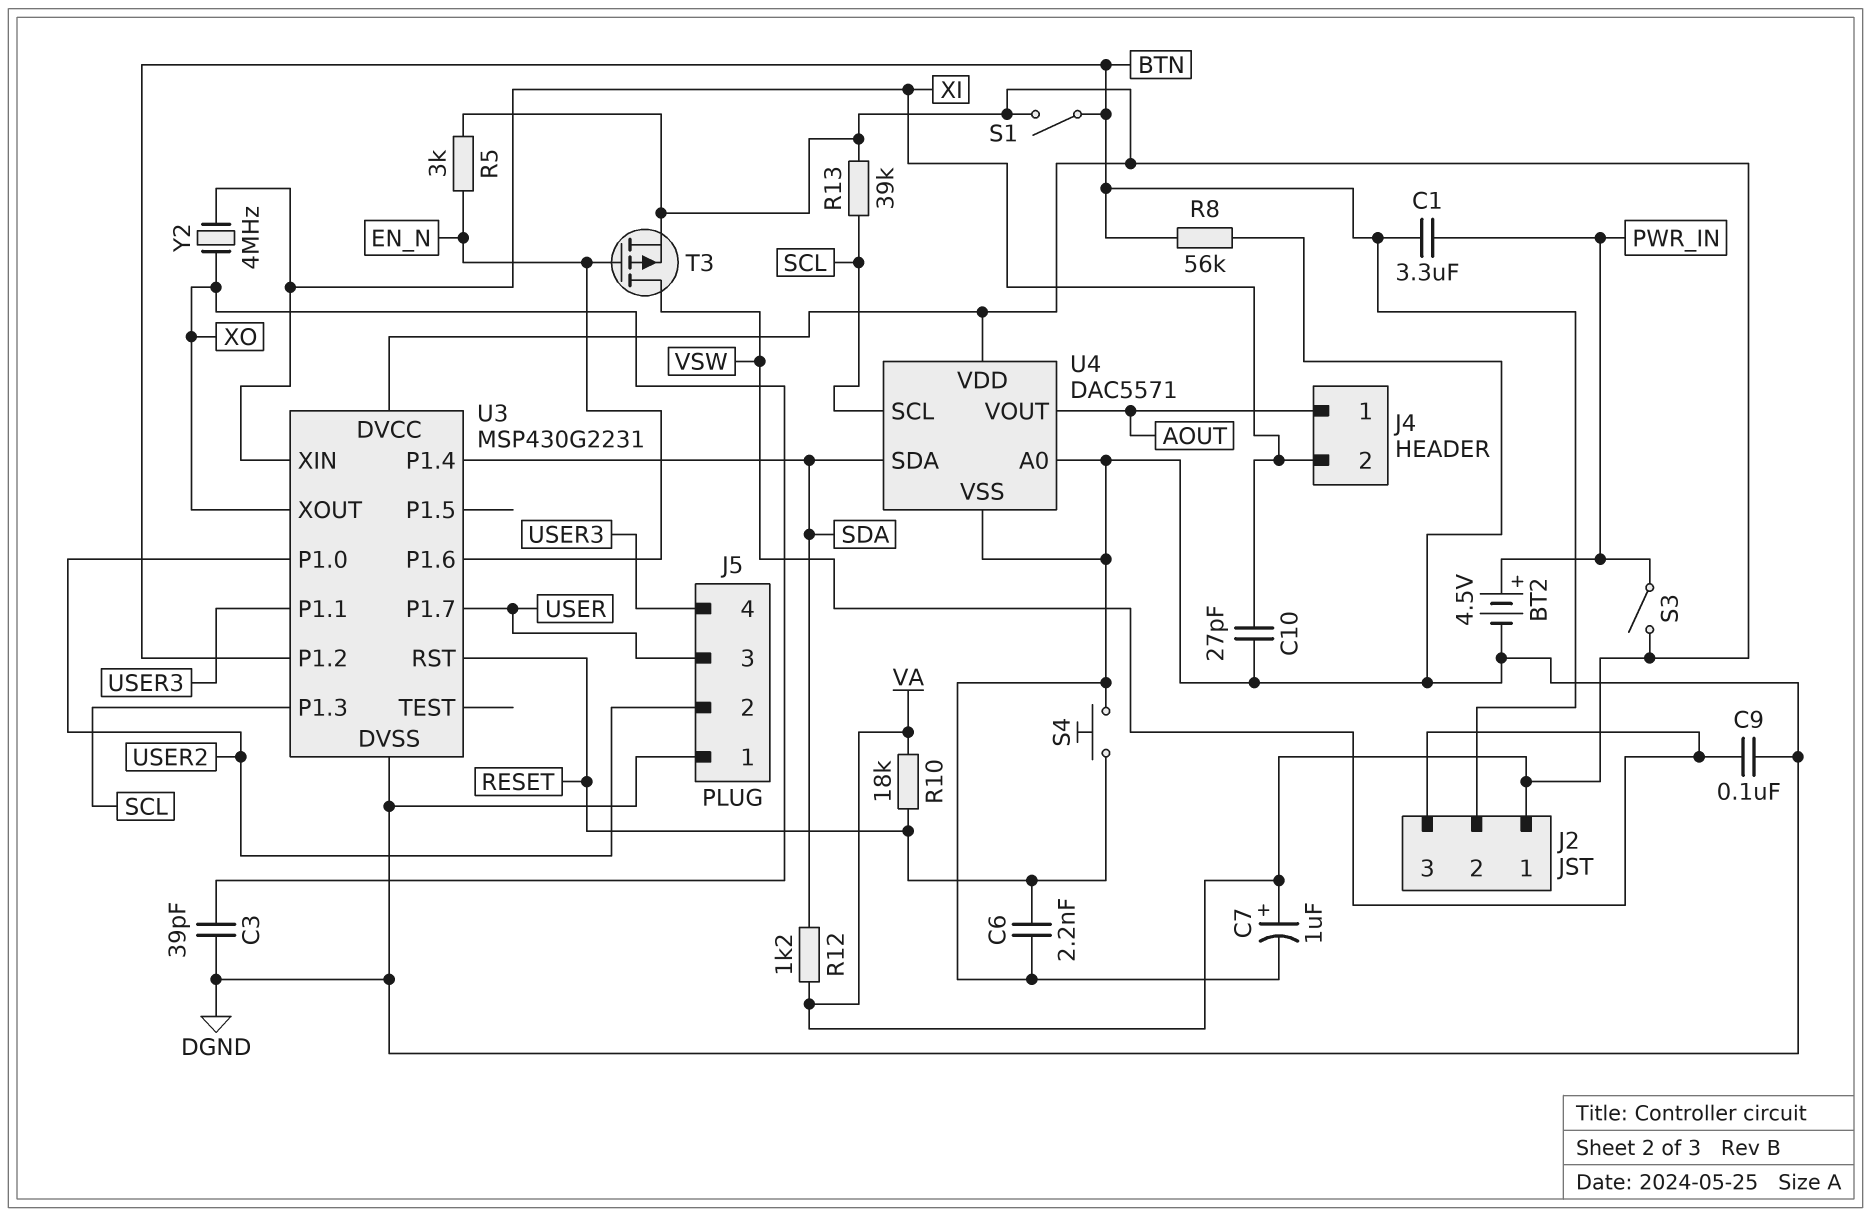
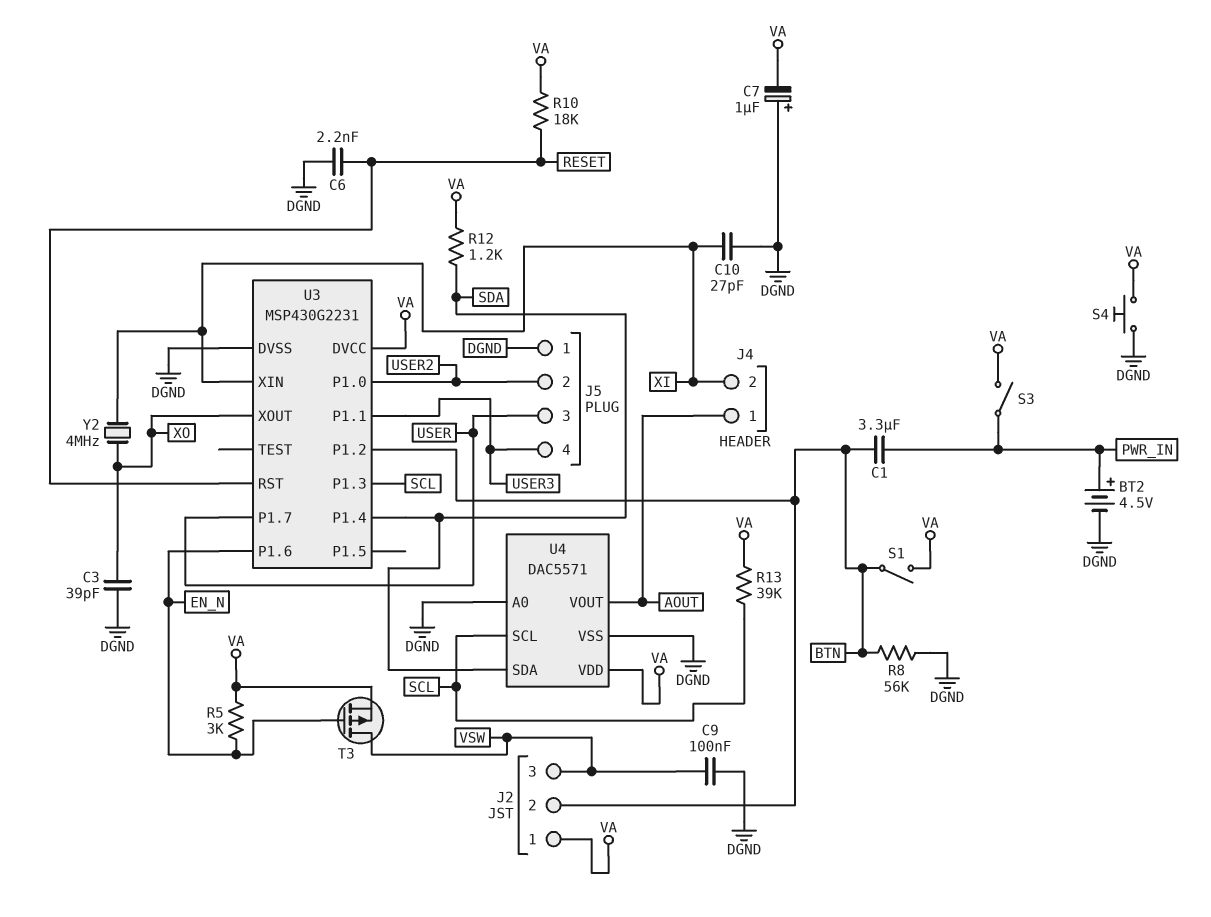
C7: 1uF (plus VA, minus DGND) -> 1uF (plus DGND, minus VA)
S4: button (DGND, RESET) -> button (DGND, VA)

